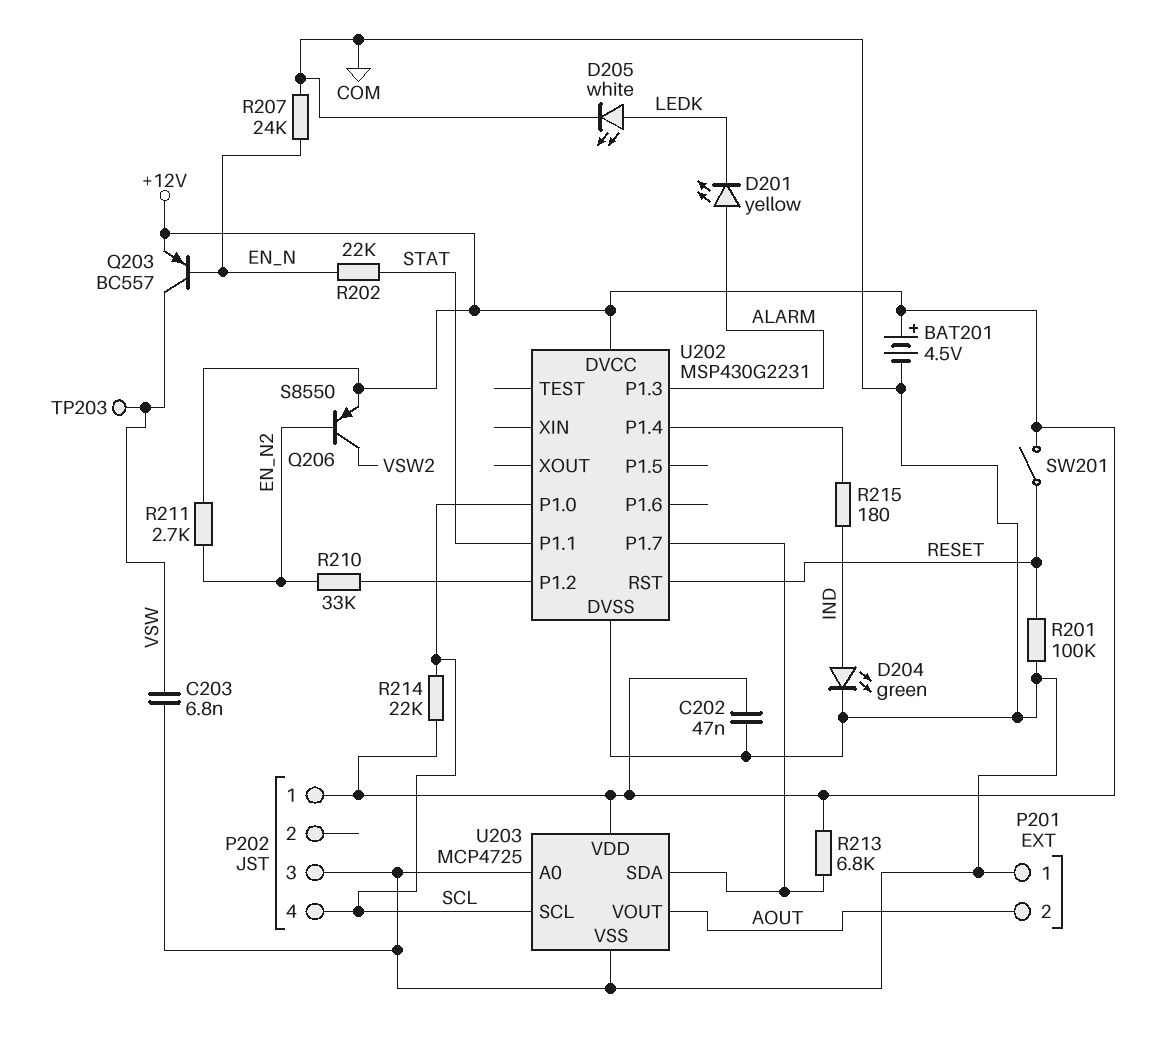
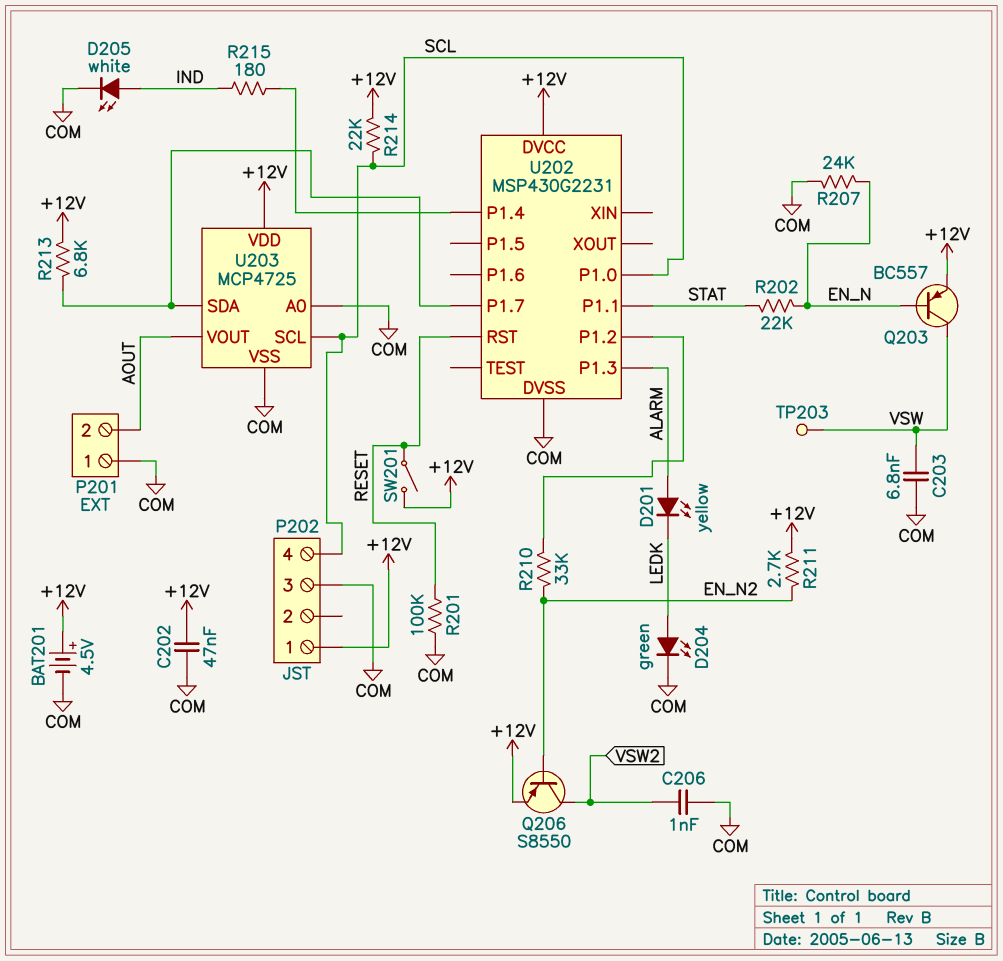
C206: none -> 1nF (COM, VSW2)
D204: LED green (A IND, K COM) -> LED green (A LEDK, K COM)
D205: LED white (A LEDK, K COM) -> LED white (A IND, K COM)

